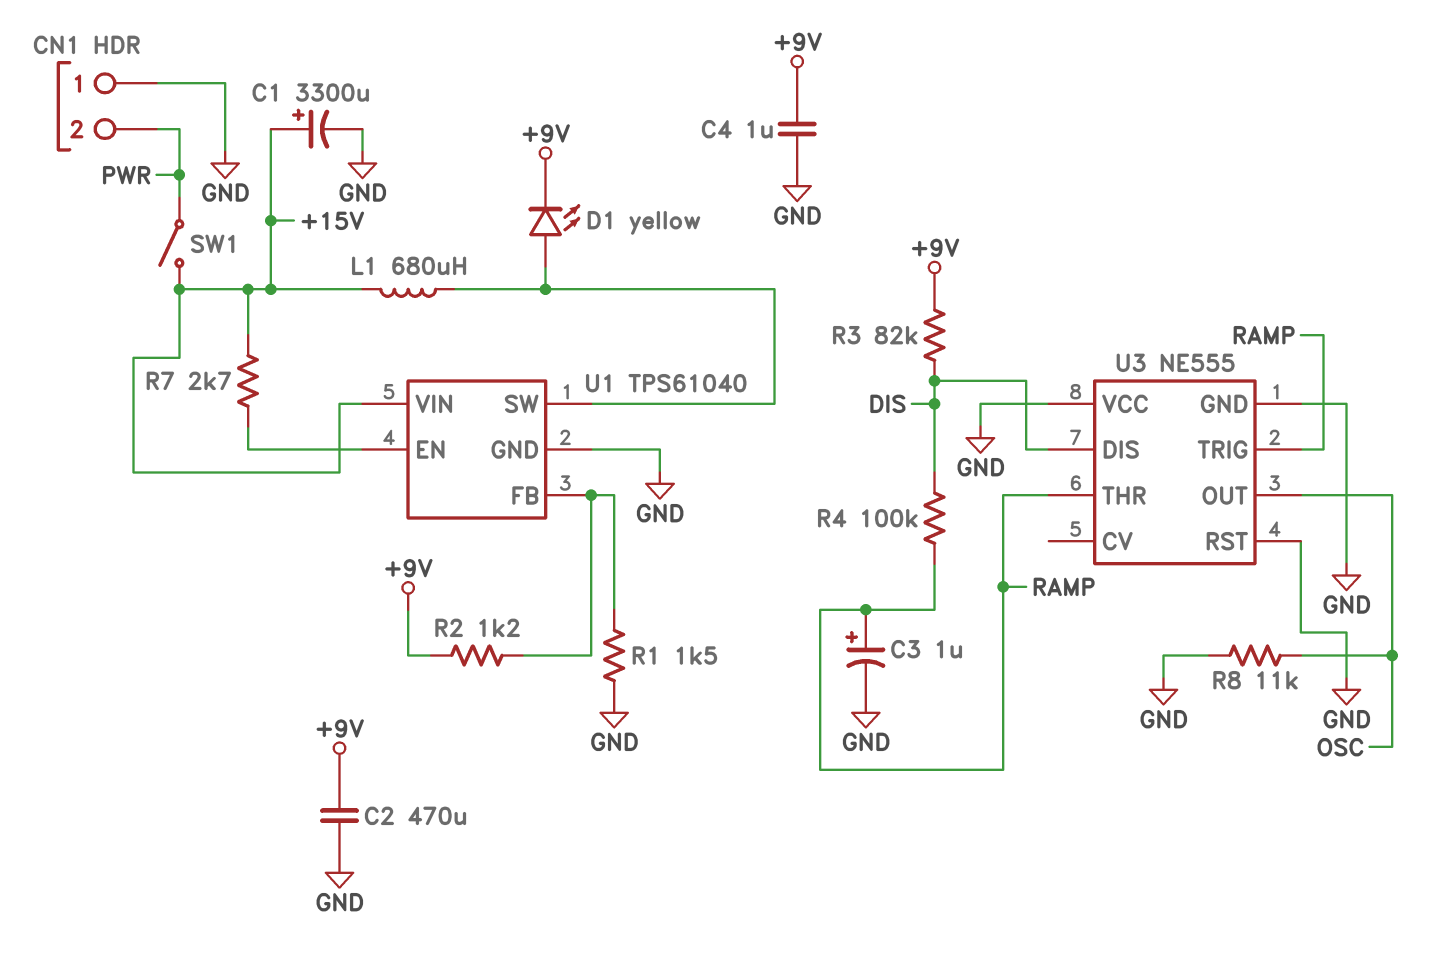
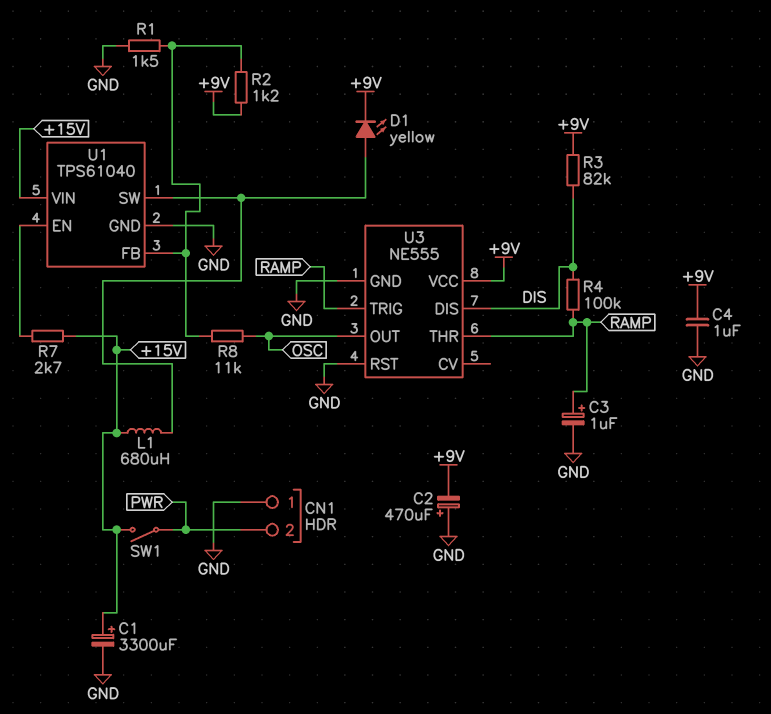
C2: 470uF (+9V, GND) -> 470uF (plus GND, minus +9V)
R8: 11k (GND, OSC) -> 11k (OSC, U1/FB)
U3 pin VCC: GND -> +9V

